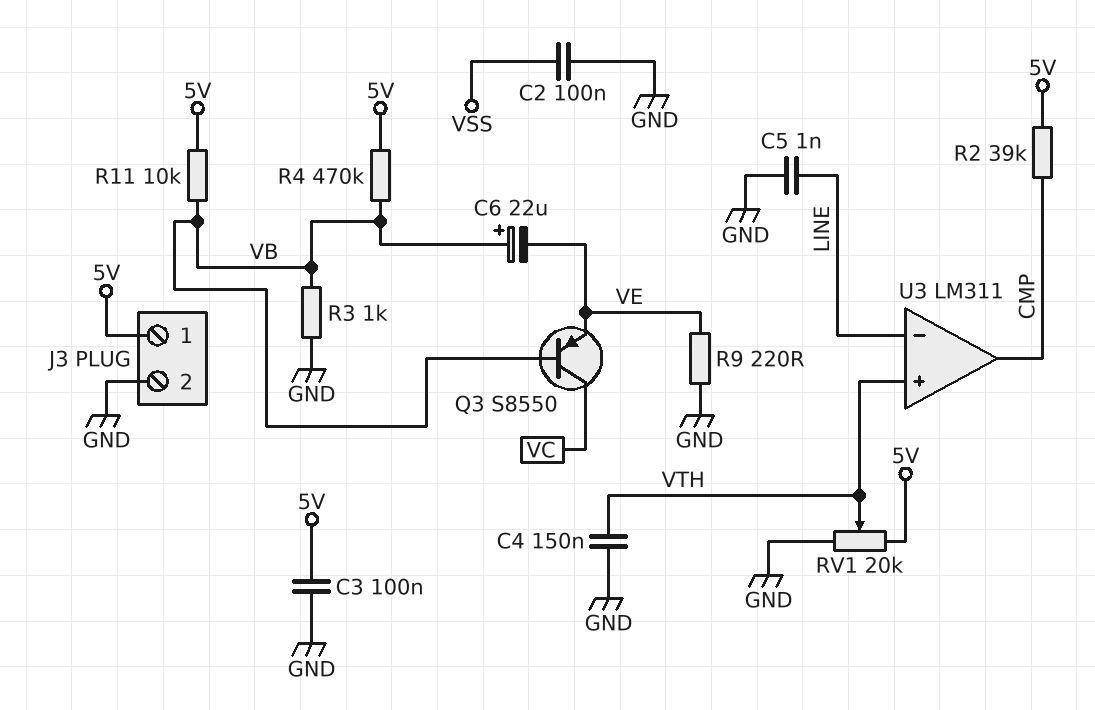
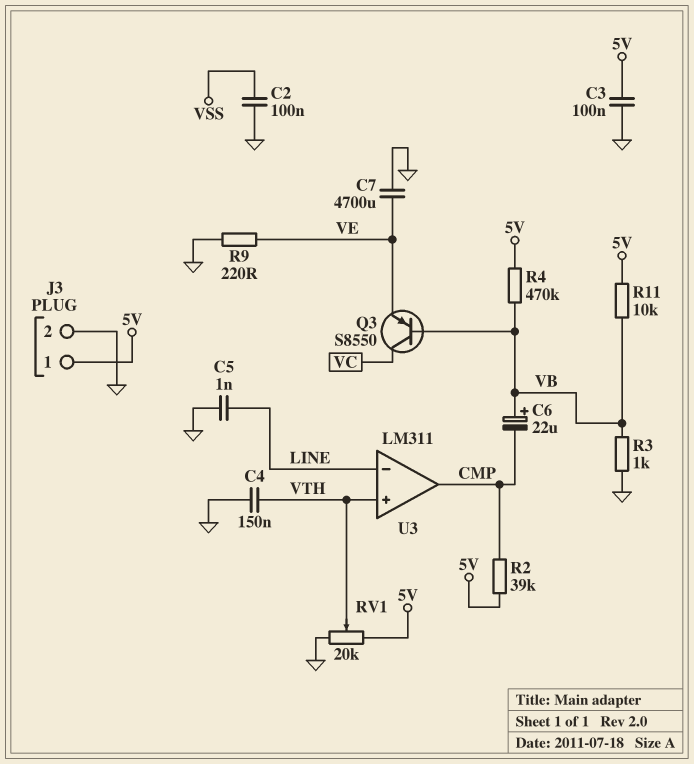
C6: 22uF (plus VB, minus VE) -> 22uF (plus VB, minus CMP)
C7: none -> 4700uF (GND, VE)

